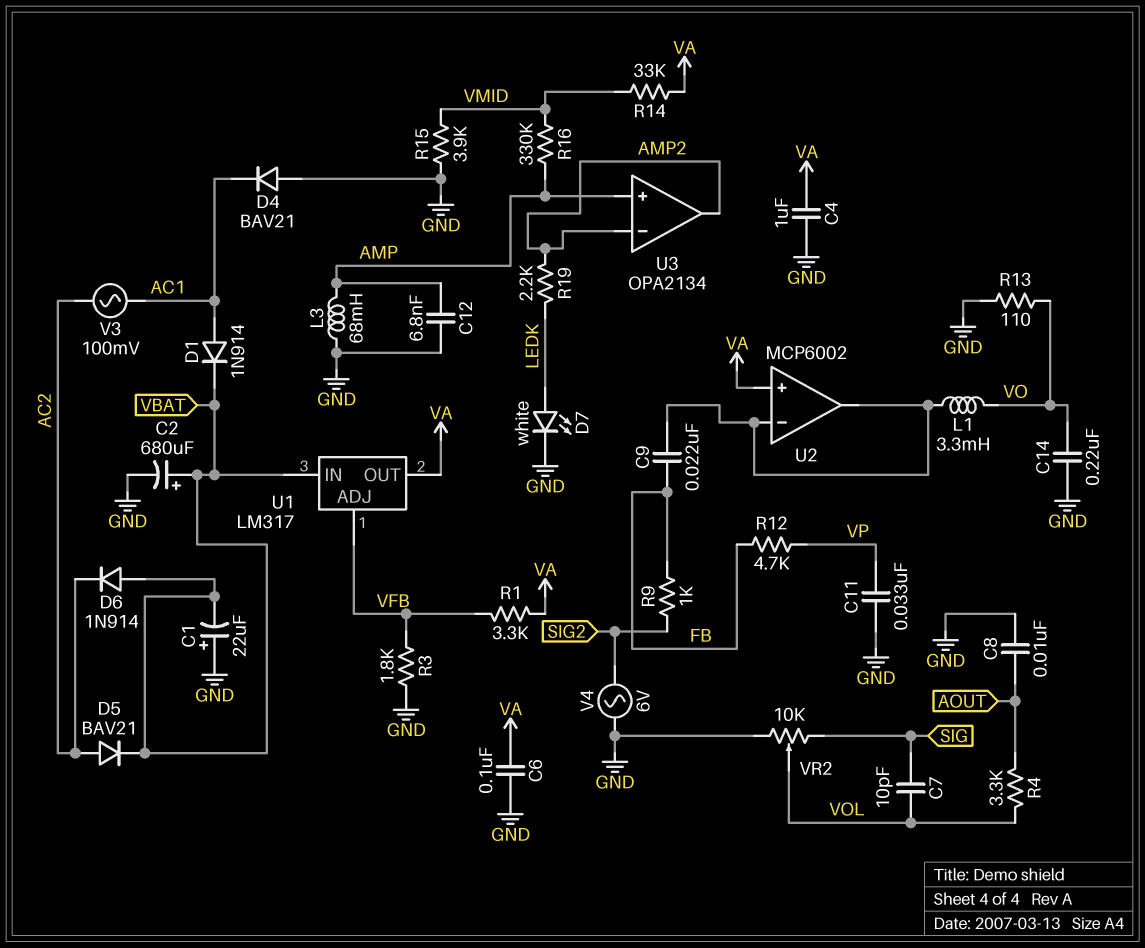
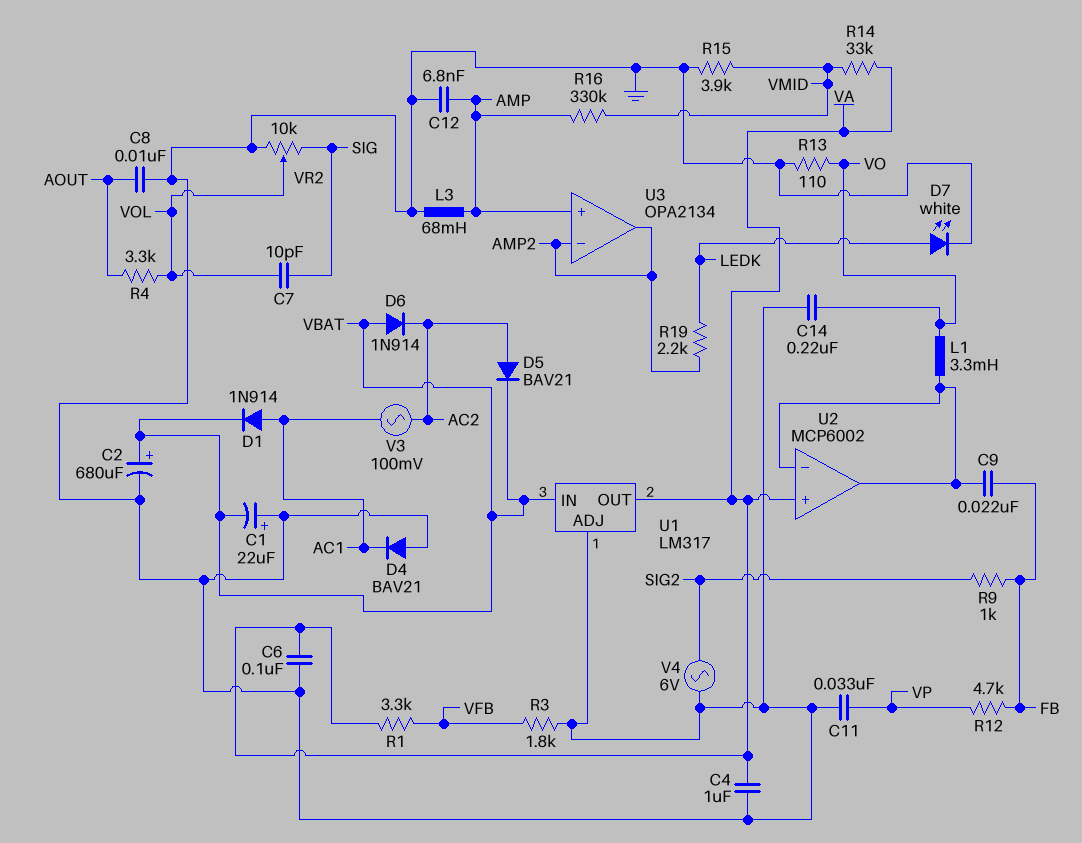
U1 pin ADJ: VFB -> GND

